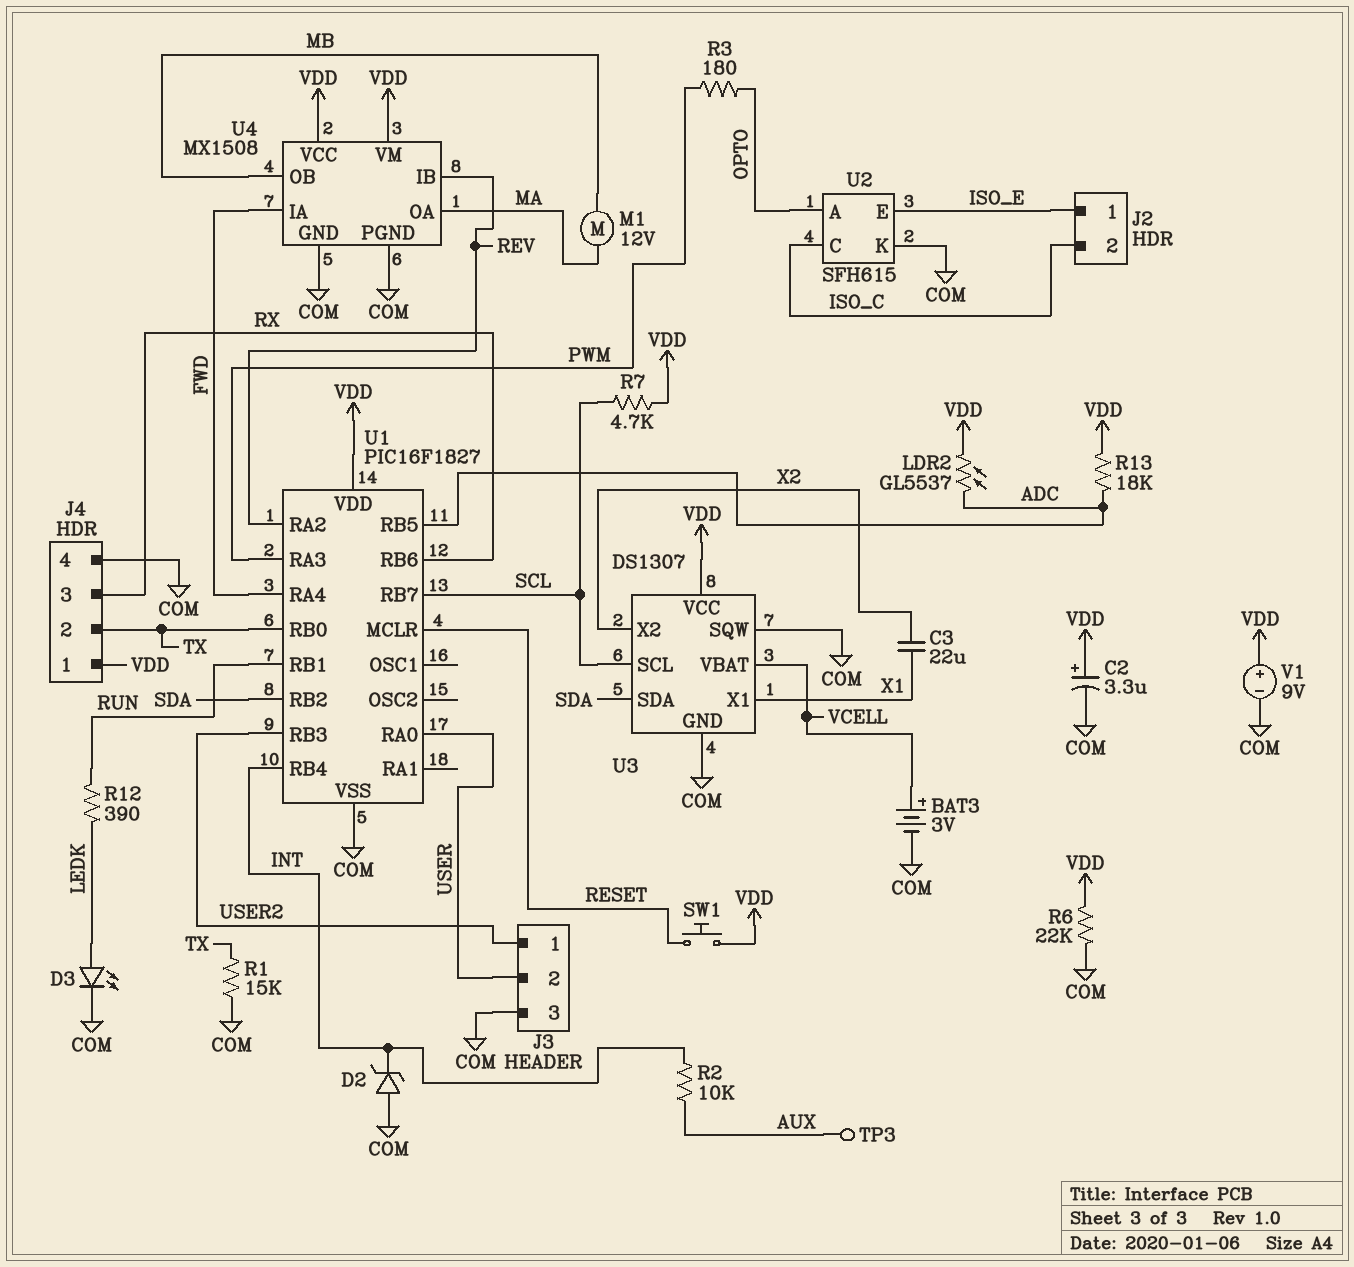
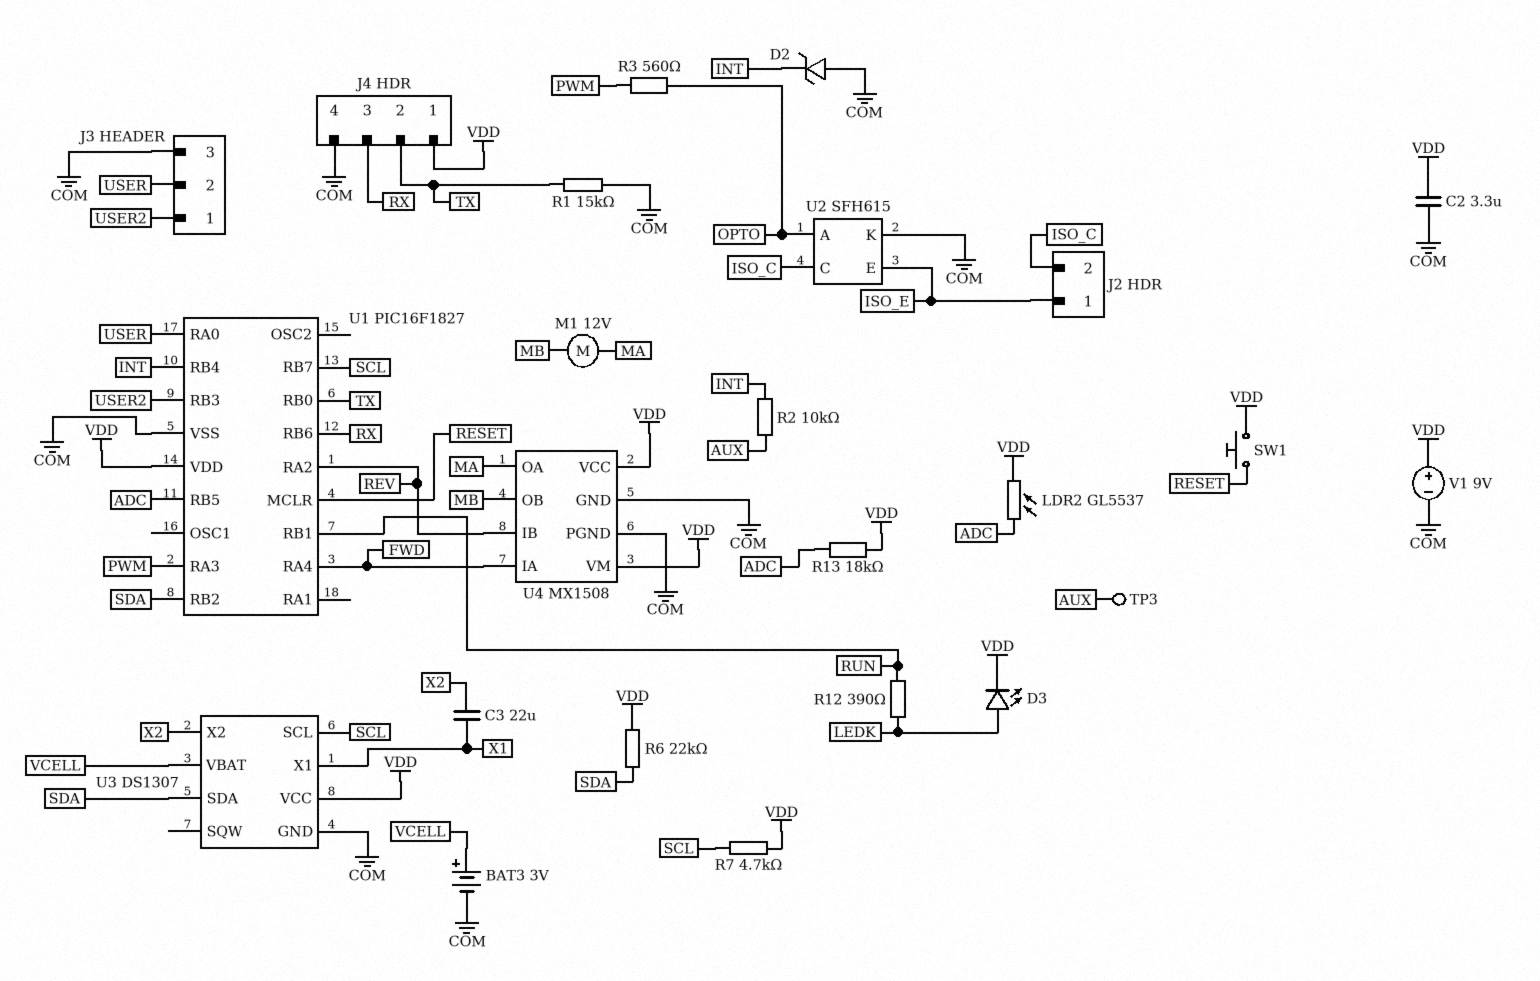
C2: 3.3uF (plus VDD, minus COM) -> 3.3uF (COM, VDD)
D3: LED (A LEDK, K COM) -> LED (A LEDK, K VDD)
R3: 180 (OPTO, PWM) -> 560 (OPTO, PWM)
R6: 22k (COM, VDD) -> 22k (SDA, VDD)
U3 pin SQW: COM -> none

